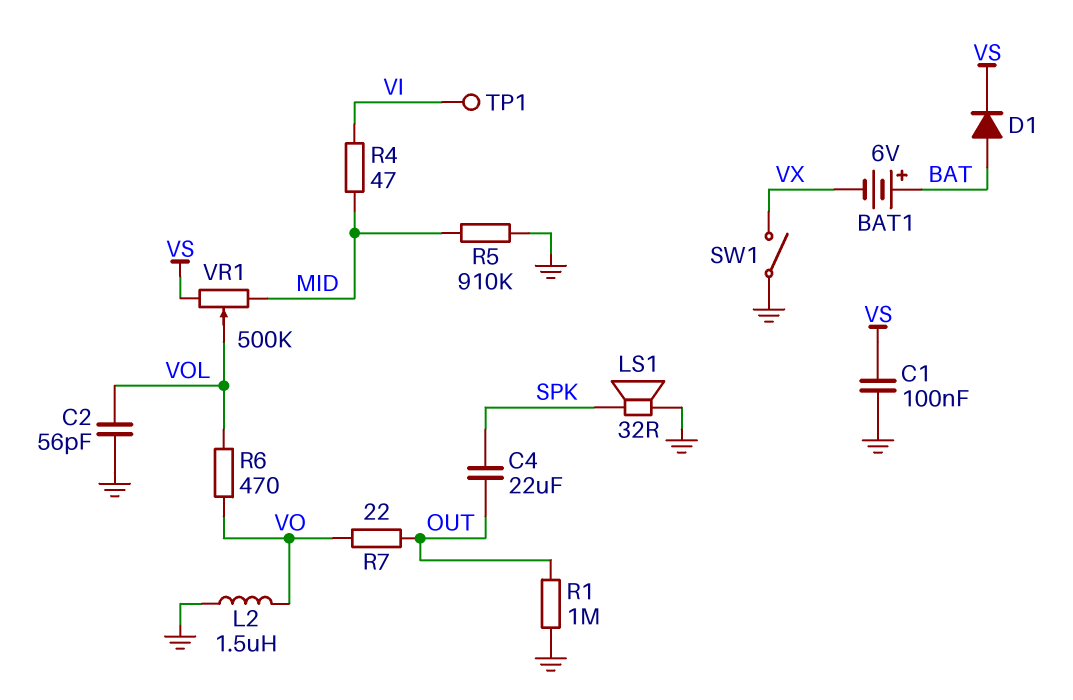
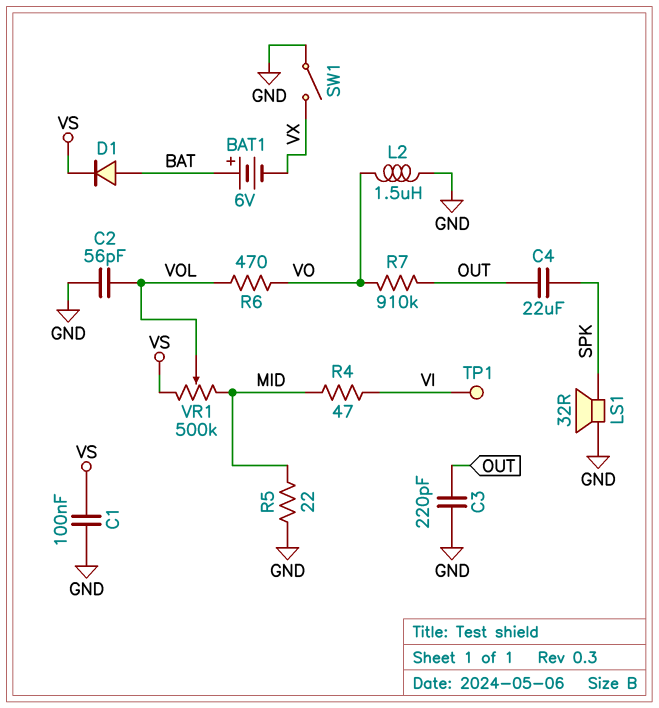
C3: none -> 220pF (GND, OUT)
R1: 1M (GND, OUT) -> none
R5: 910k (GND, MID) -> 22 (GND, MID)
R7: 22 (OUT, VO) -> 910k (OUT, VO)

